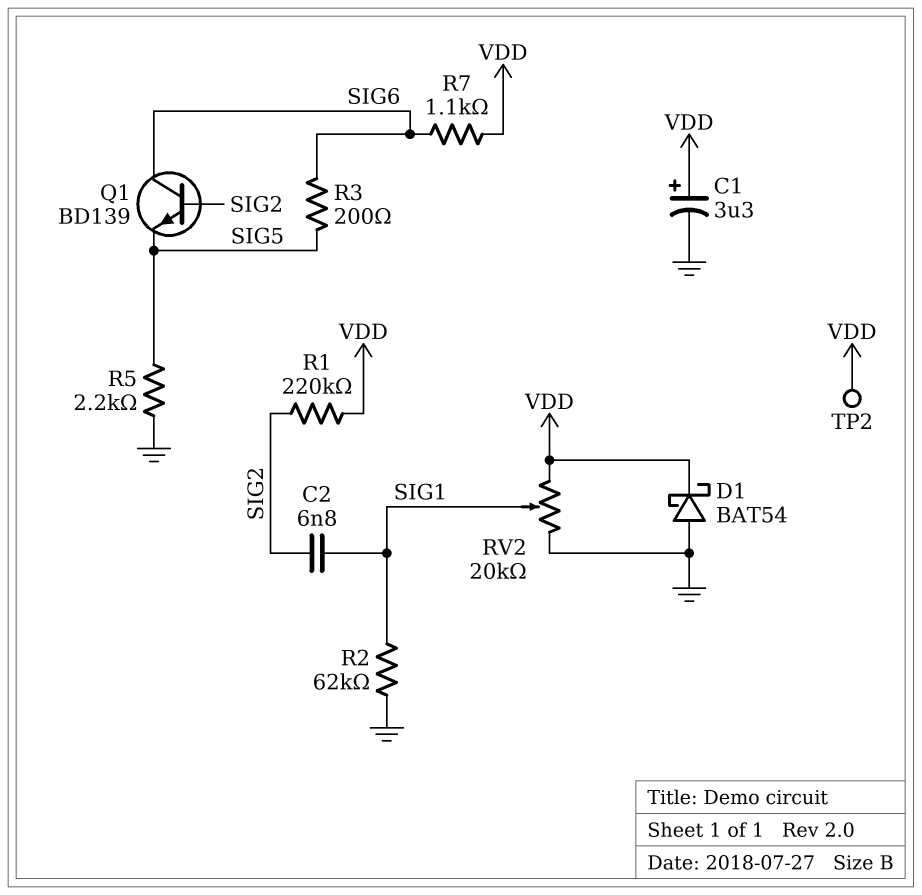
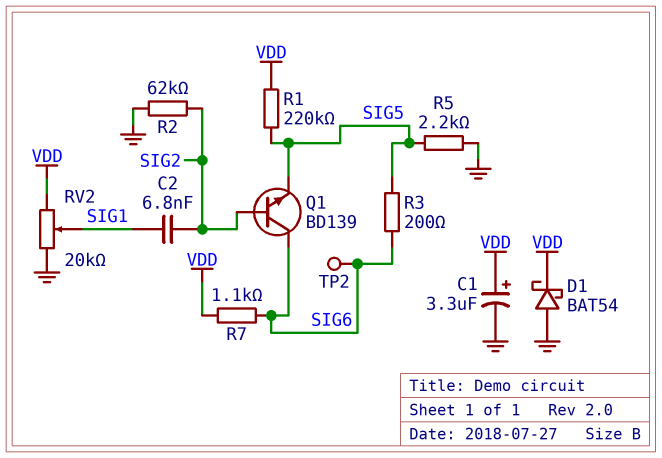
R1: 220k (SIG2, VDD) -> 220k (SIG5, VDD)
R2: 62k (GND, SIG1) -> 62k (GND, SIG2)
TP2: test point (VDD) -> test point (SIG6)

